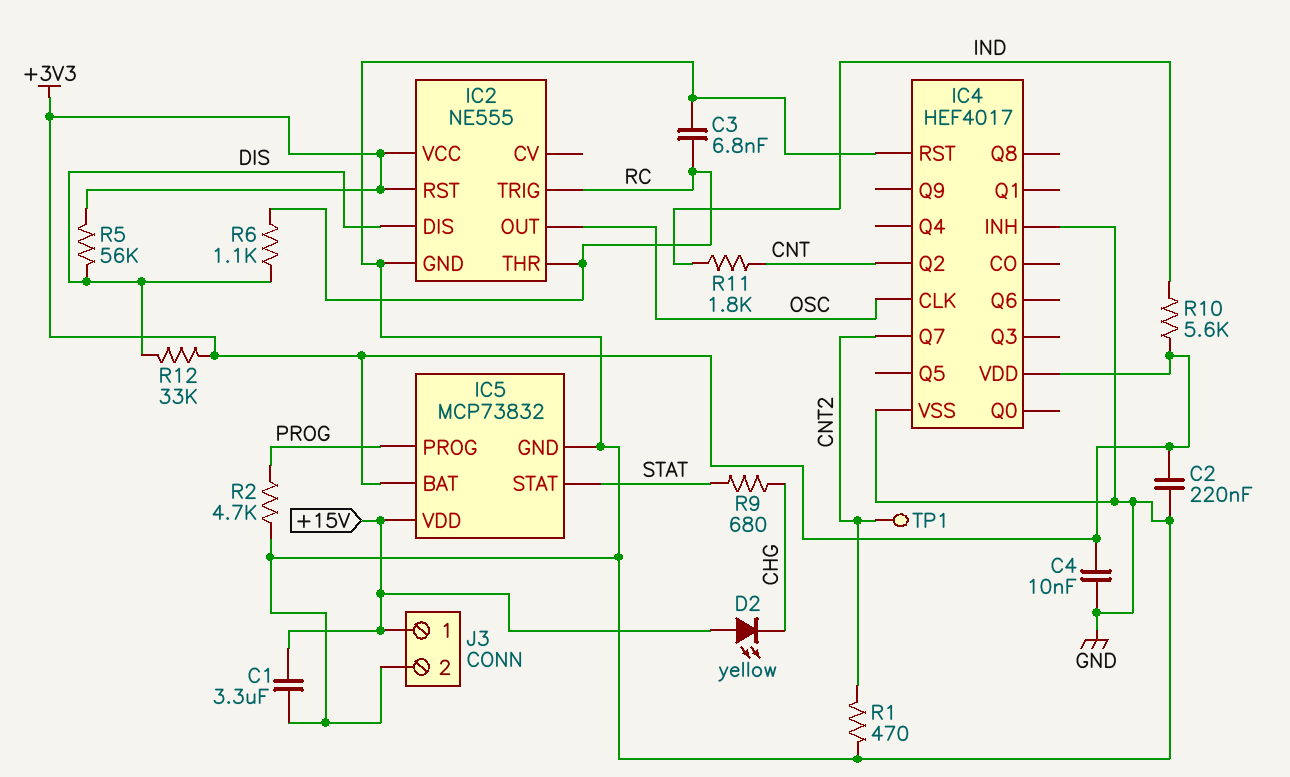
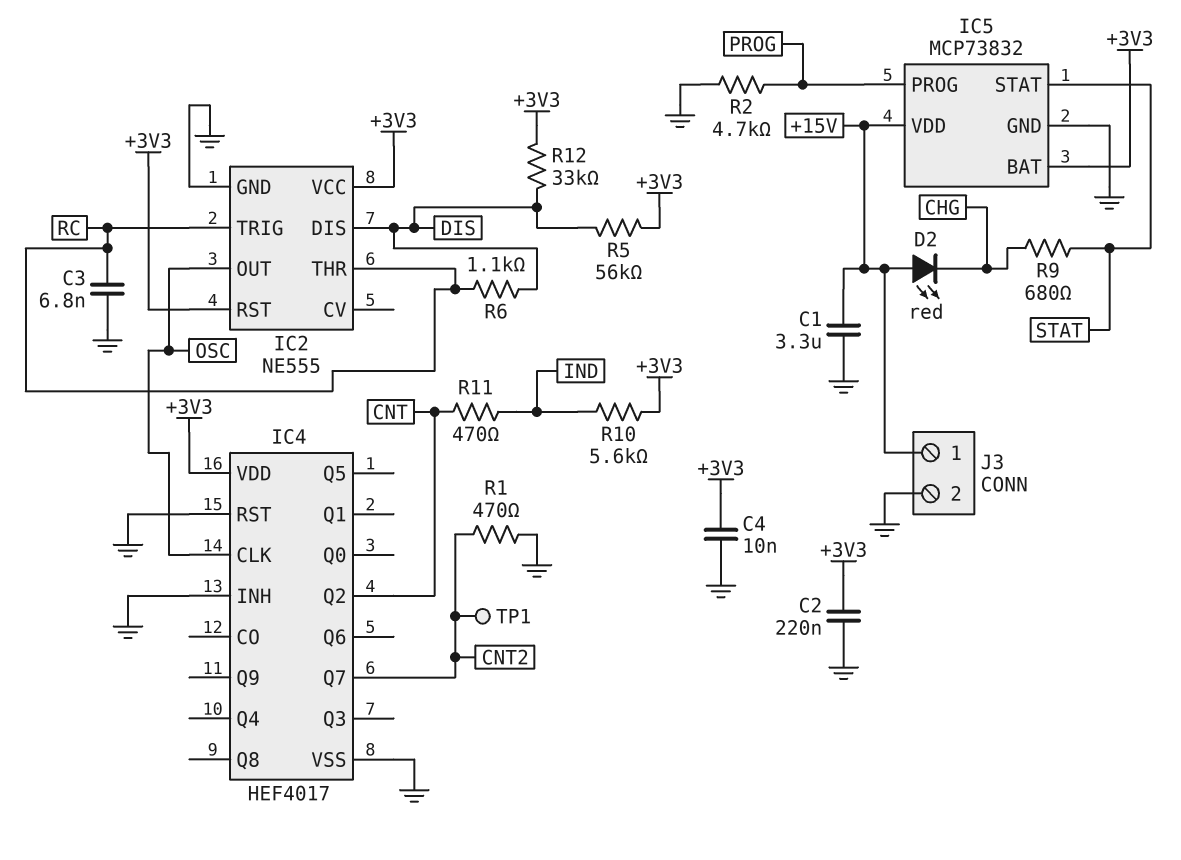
D2: LED yellow (A +15V, K CHG) -> LED red (A +15V, K CHG)
R11: 1.8k (CNT, IND) -> 470 (CNT, IND)

